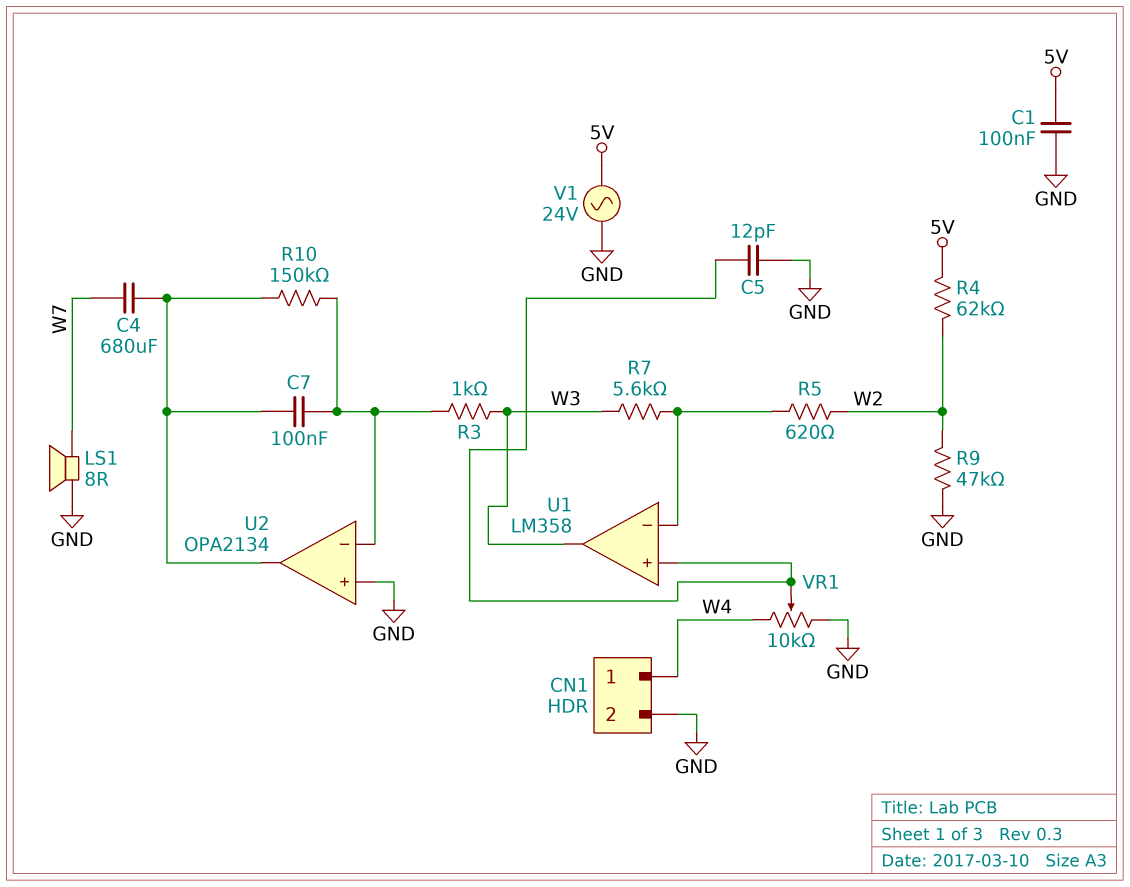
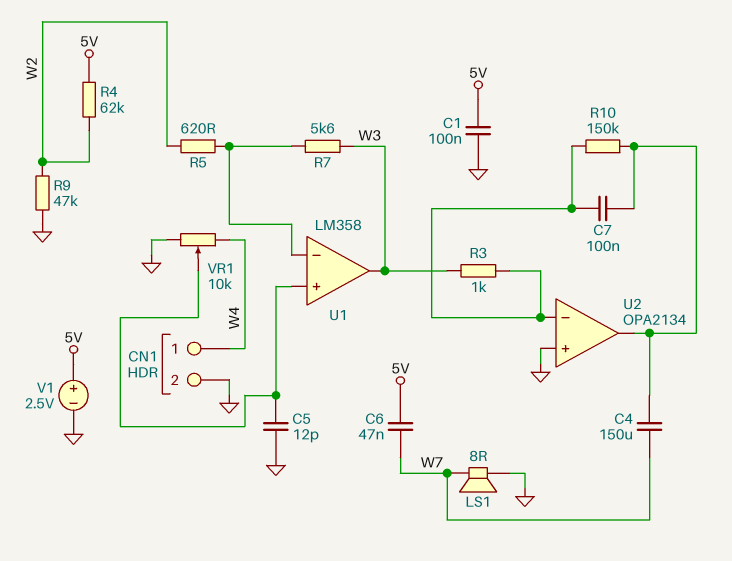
C4: 680uF (U2/out, W7) -> 150uF (U2/out, W7)
C6: none -> 47nF (5V, W7)
V1: AC 24V (5V, GND) -> 2.5V (plus 5V, minus GND)

